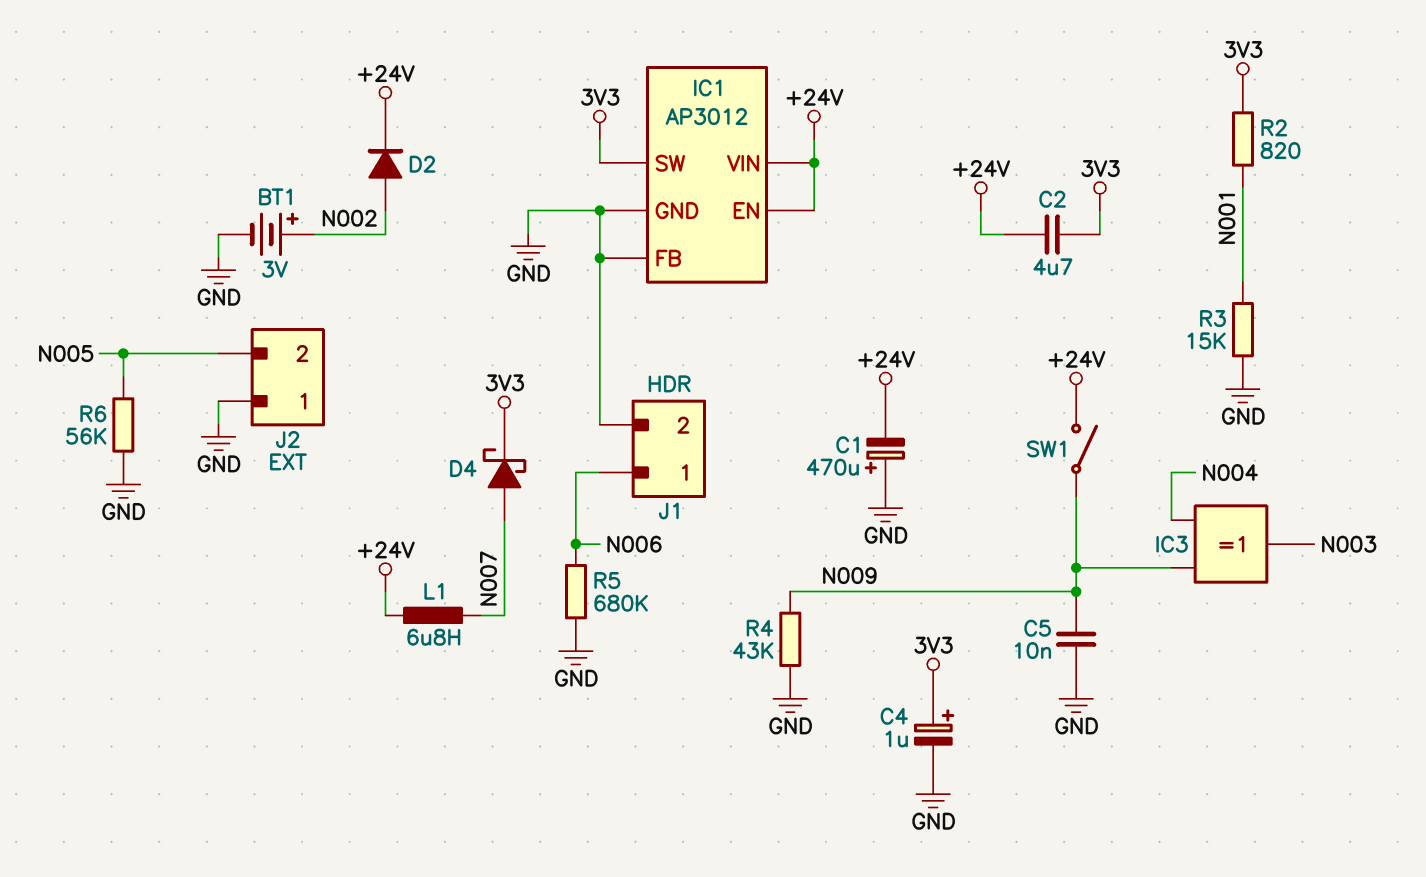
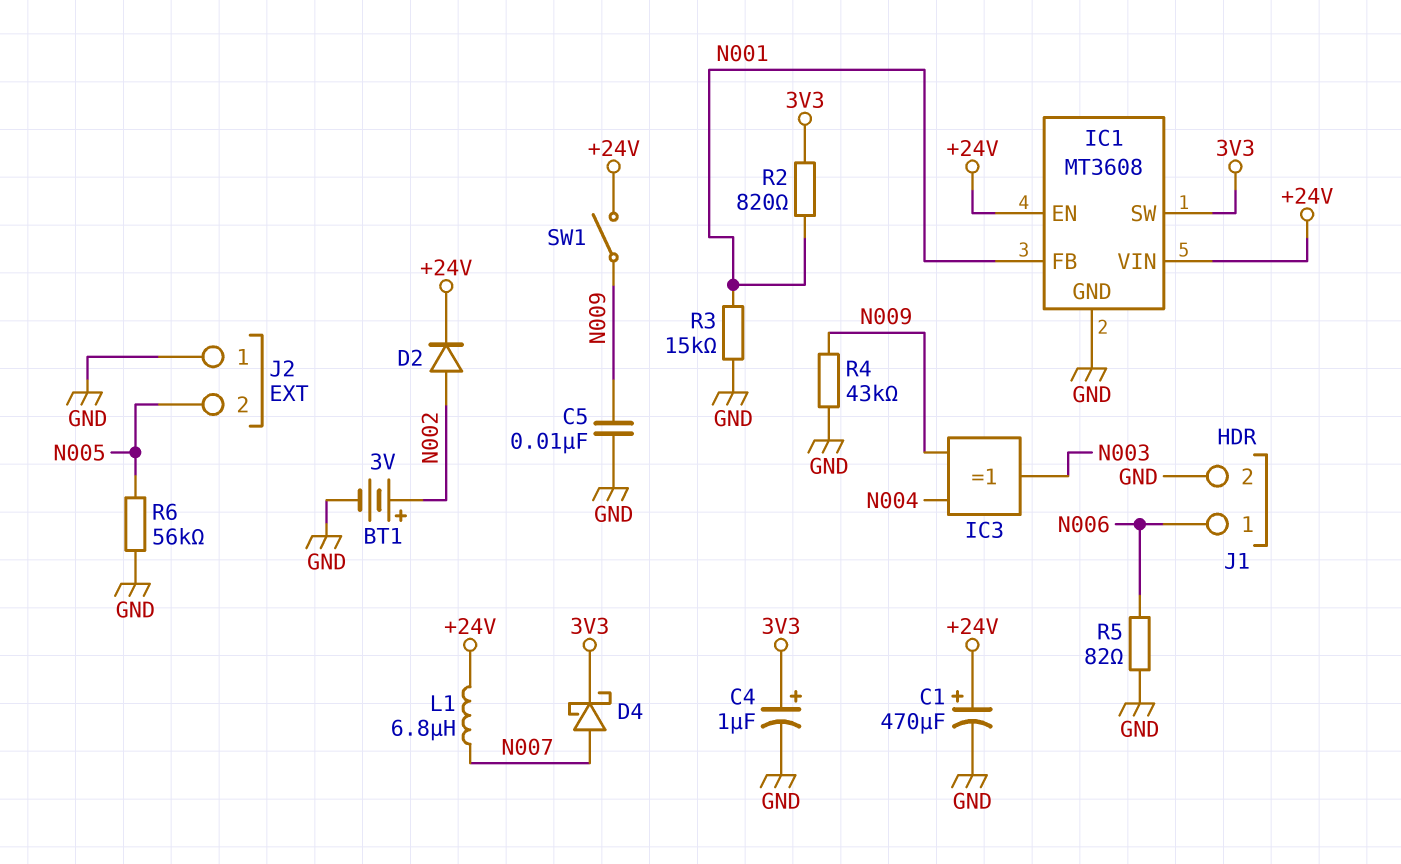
C1: 470uF (plus GND, minus +24V) -> 470uF (plus +24V, minus GND)
C2: 4.7uF (+24V, 3V3) -> none
IC1: AP3012 -> MT3608
IC1 pin FB: GND -> N001
R5: 680k (GND, N006) -> 82 (GND, N006)

